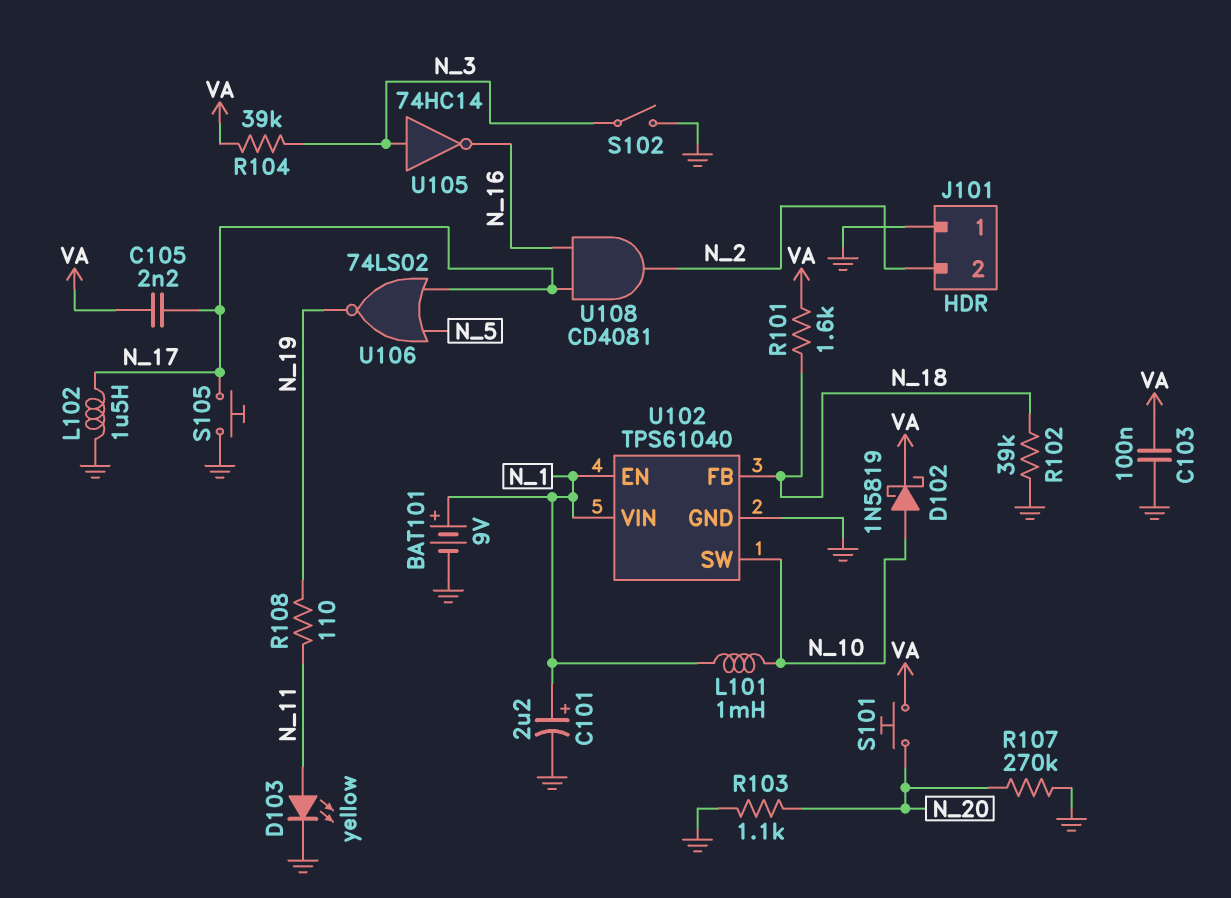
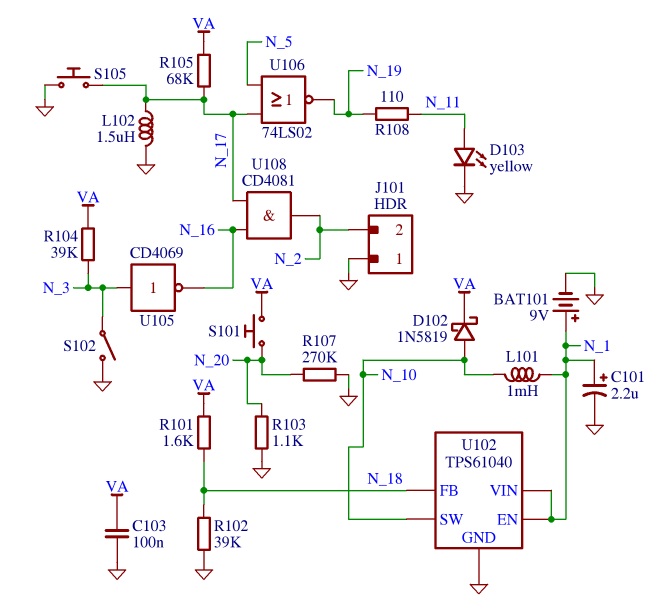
C105: 2.2nF (N_17, VA) -> none
R105: none -> 68k (N_17, VA)
U105: NOT 74HC14 (in N_3, out N_16) -> NOT CD4069 (in N_3, out N_16)

